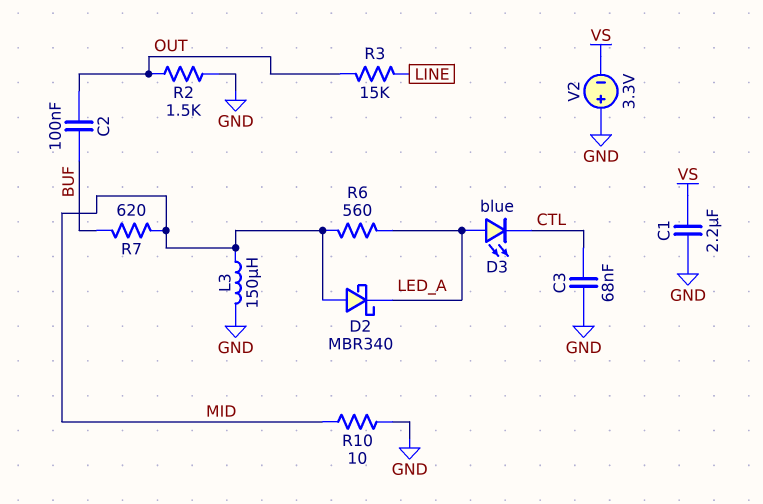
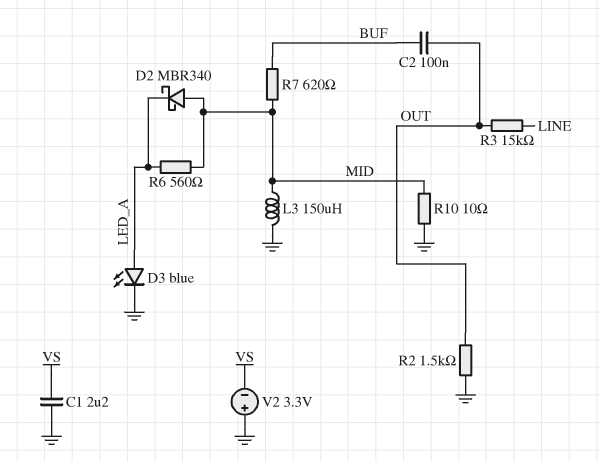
C3: 68nF (CTL, GND) -> none
D3: LED blue (A LED_A, K CTL) -> LED blue (A LED_A, K GND)

